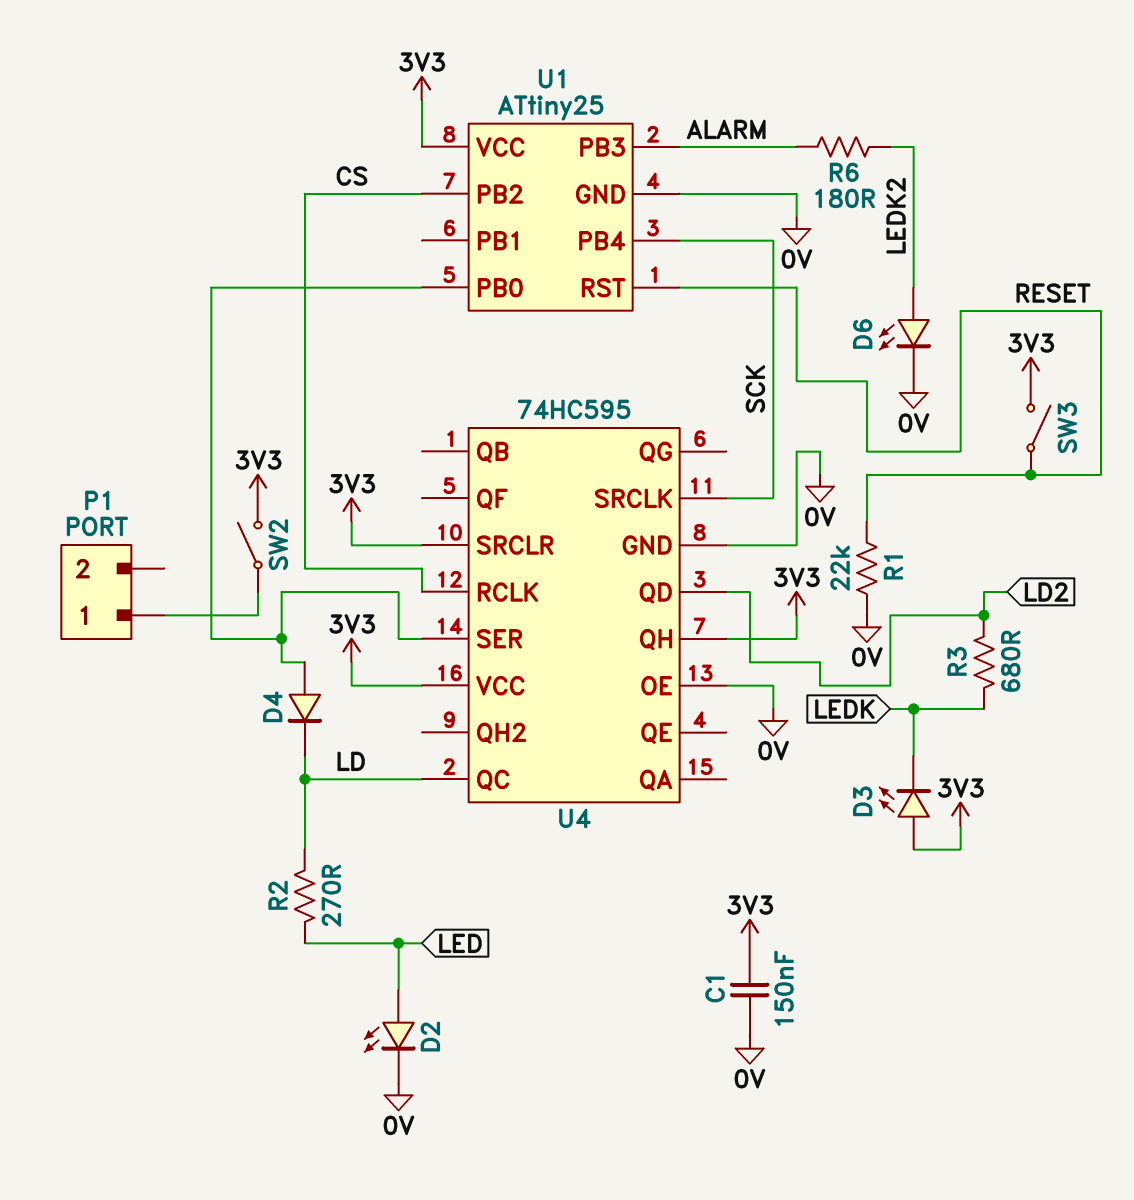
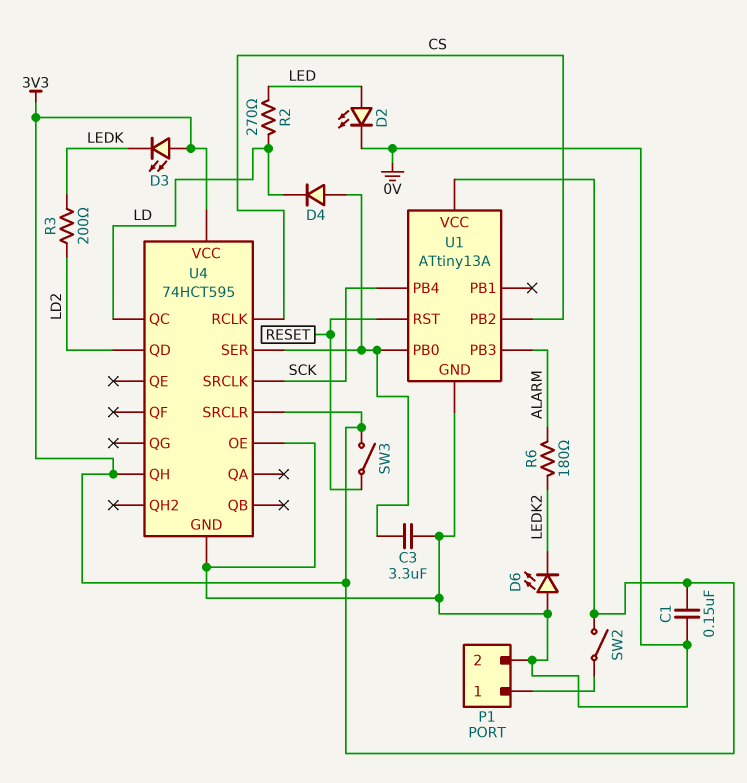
C3: none -> 3.3uF (0V, U1/PB0)
D6: LED (A LEDK2, K 0V) -> LED (A 0V, K LEDK2)
P1 pin 2: none -> 0V
R1: 22k (0V, RESET) -> none
R3: 680 (LD2, LEDK) -> 200 (LD2, LEDK)
U1: ATtiny25 -> ATtiny13A
U4: 74HC595 -> 74HCT595

